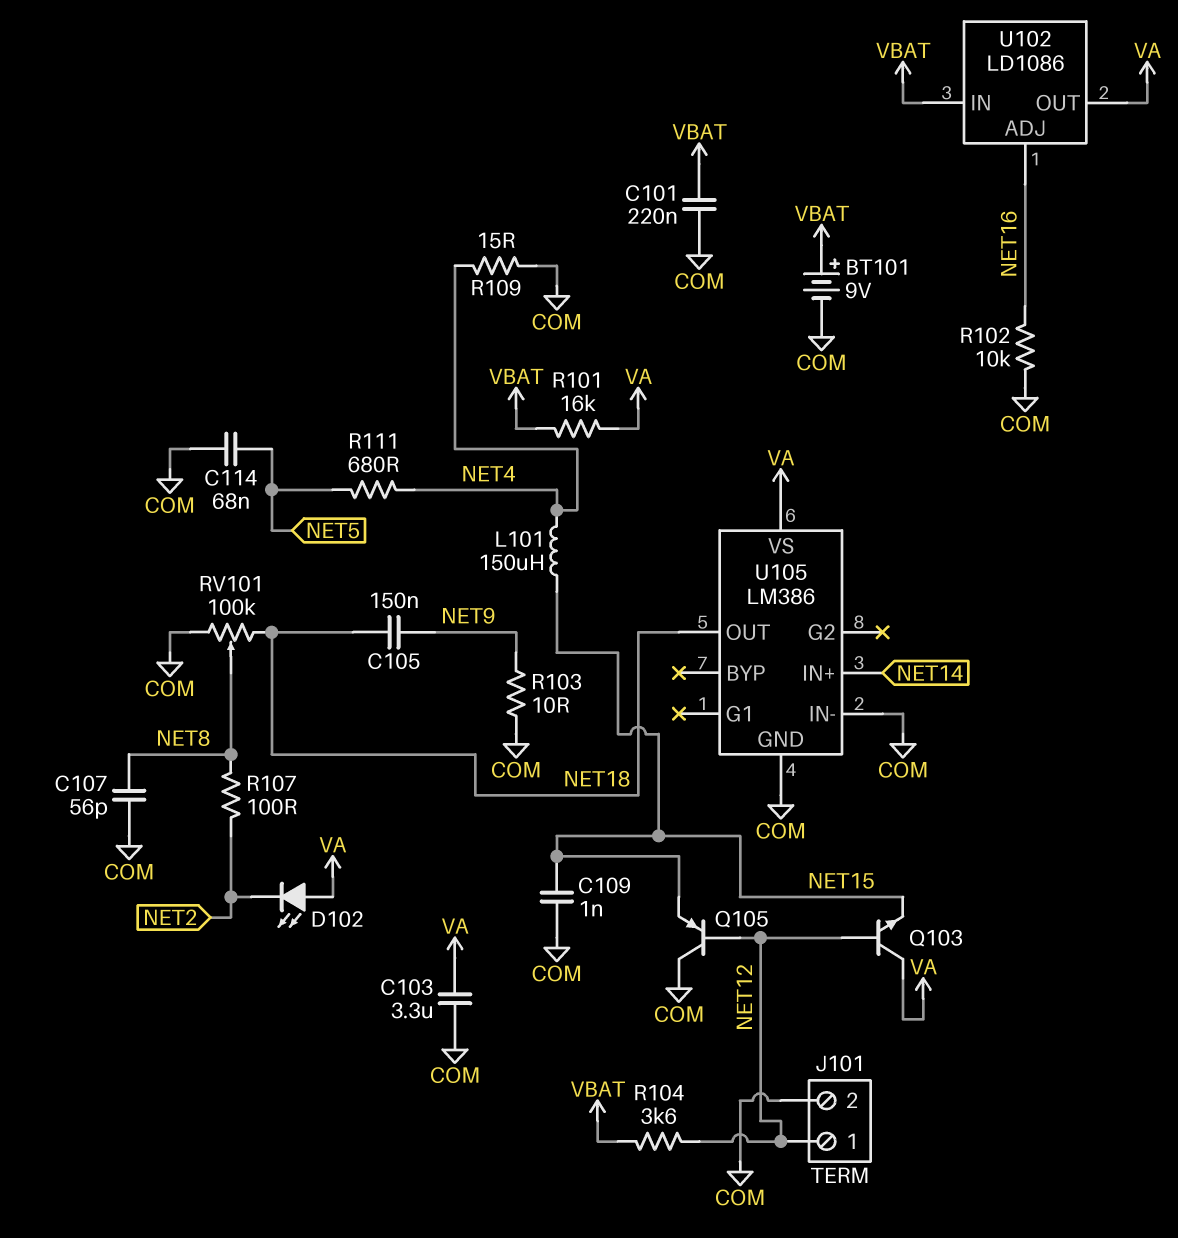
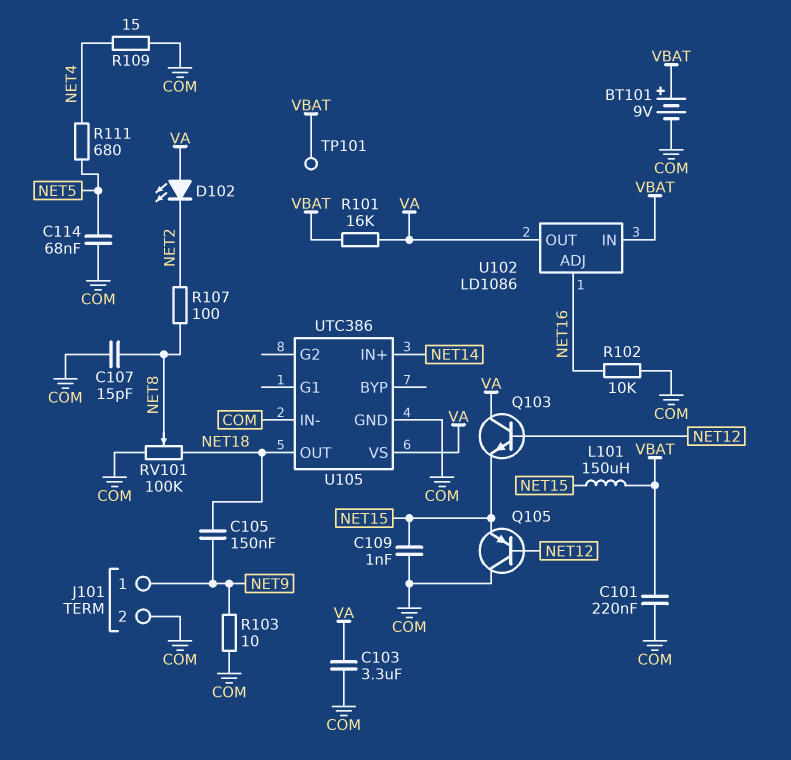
C107: 56pF (COM, NET8) -> 15pF (COM, NET8)
J101 pin 1: NET12 -> NET9
L101: 150uH (NET4, NET15) -> 150uH (NET15, VBAT)
R104: 3.6k (NET12, VBAT) -> none
TP101: none -> test point (VBAT)
U105: LM386 -> UTC386

